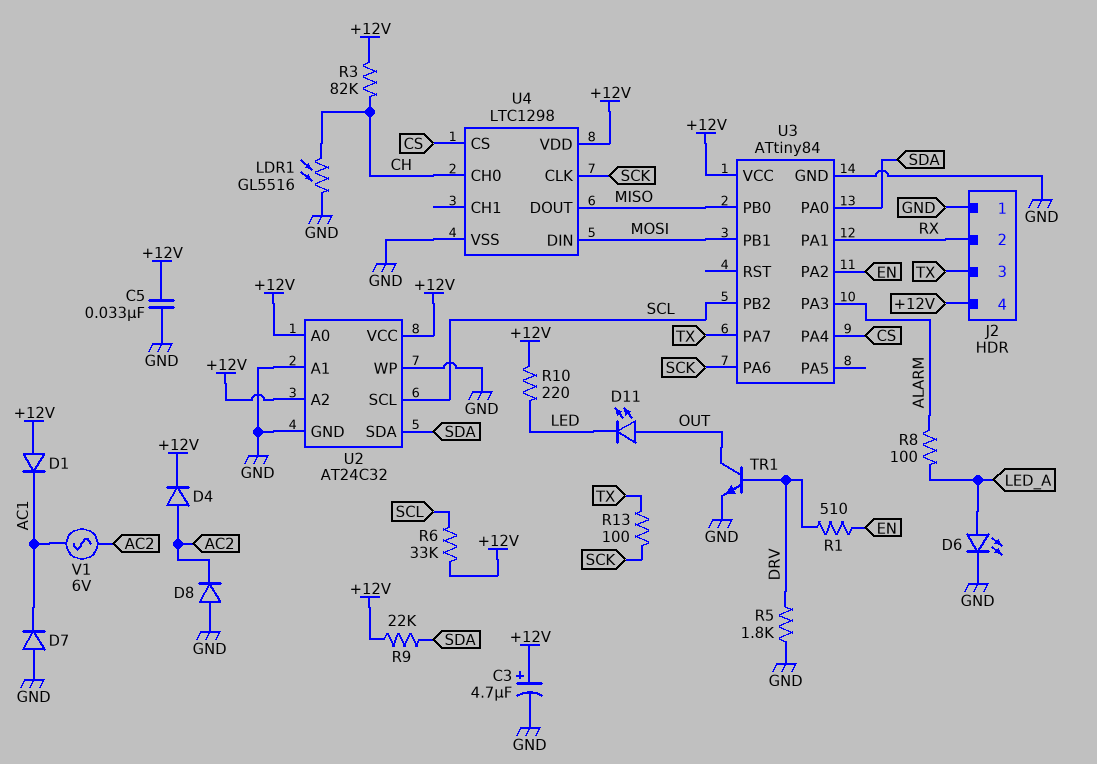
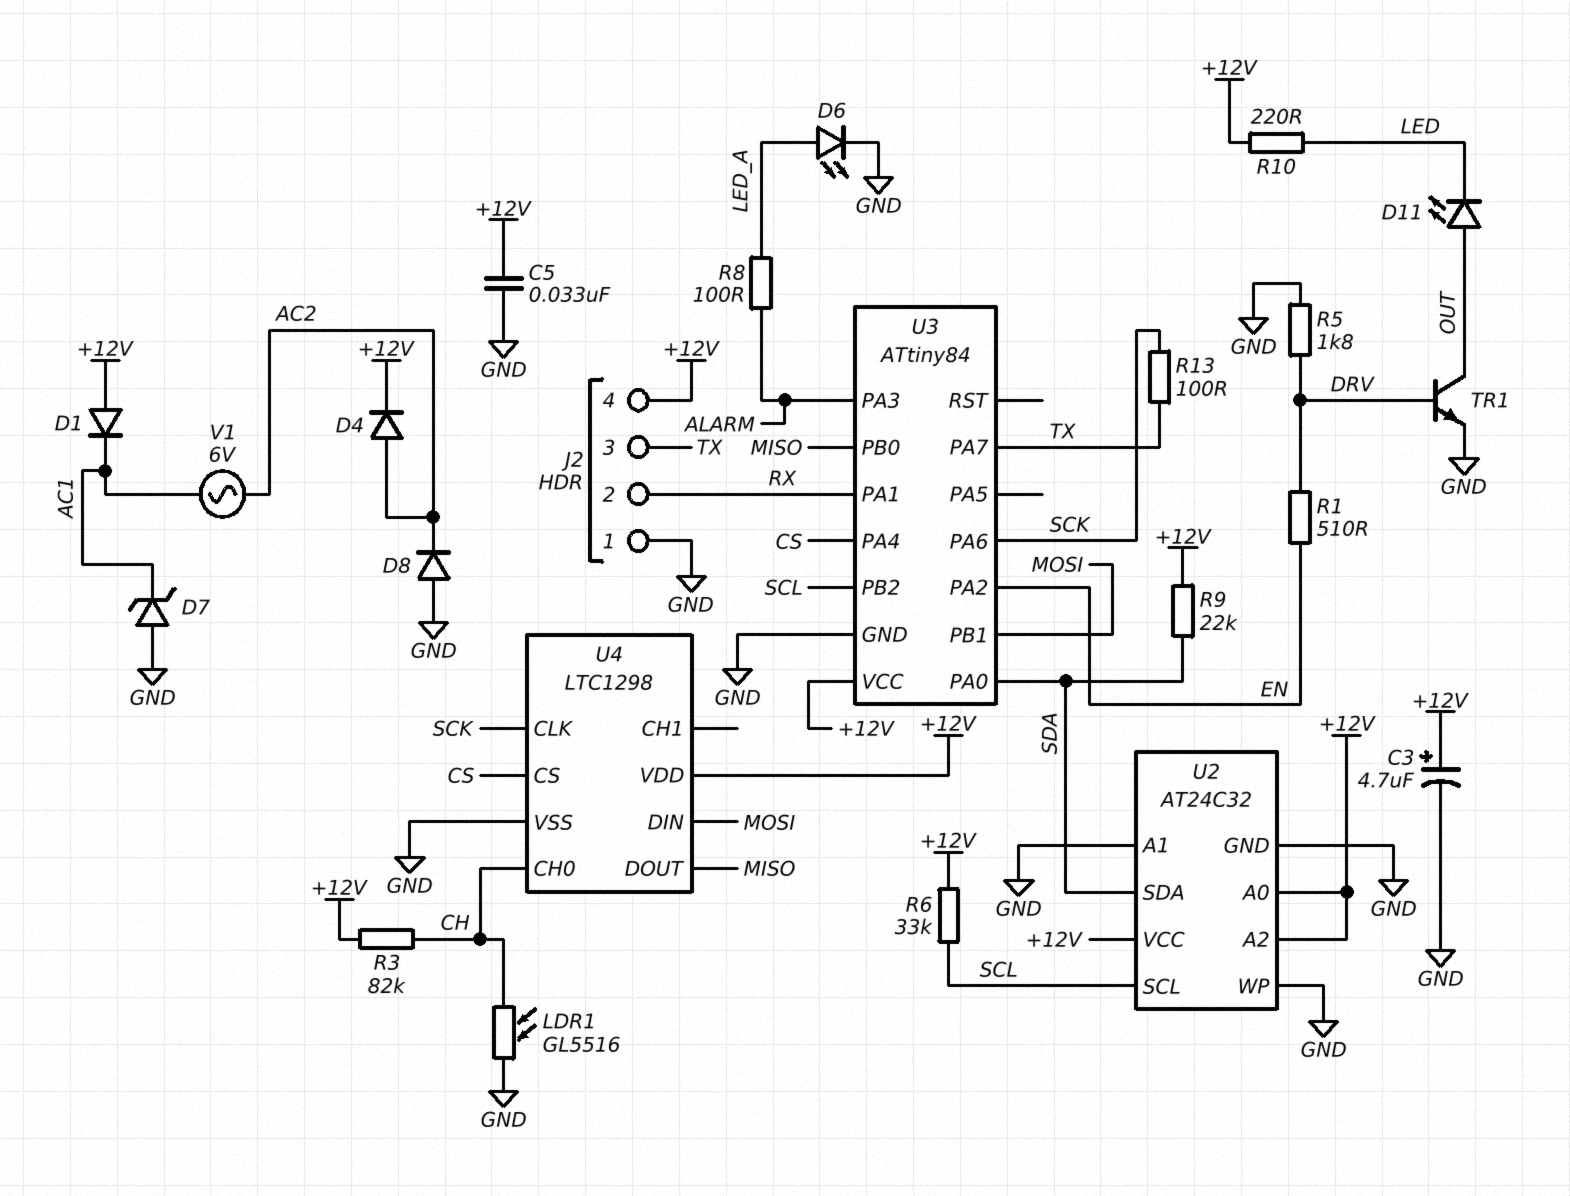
D7: diode (A GND, K AC1) -> zener (A GND, K AC1)

